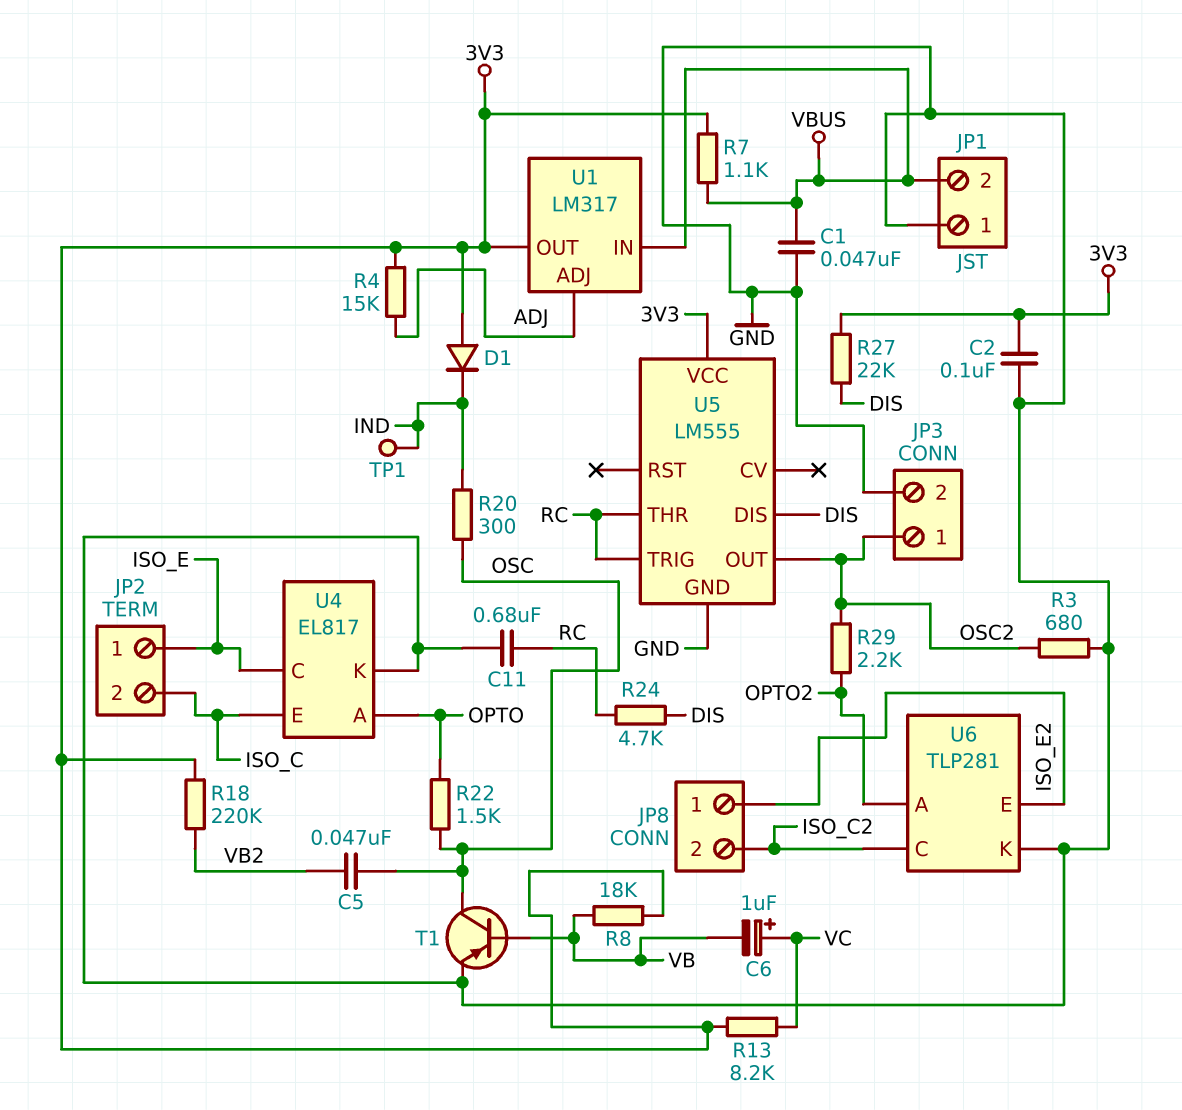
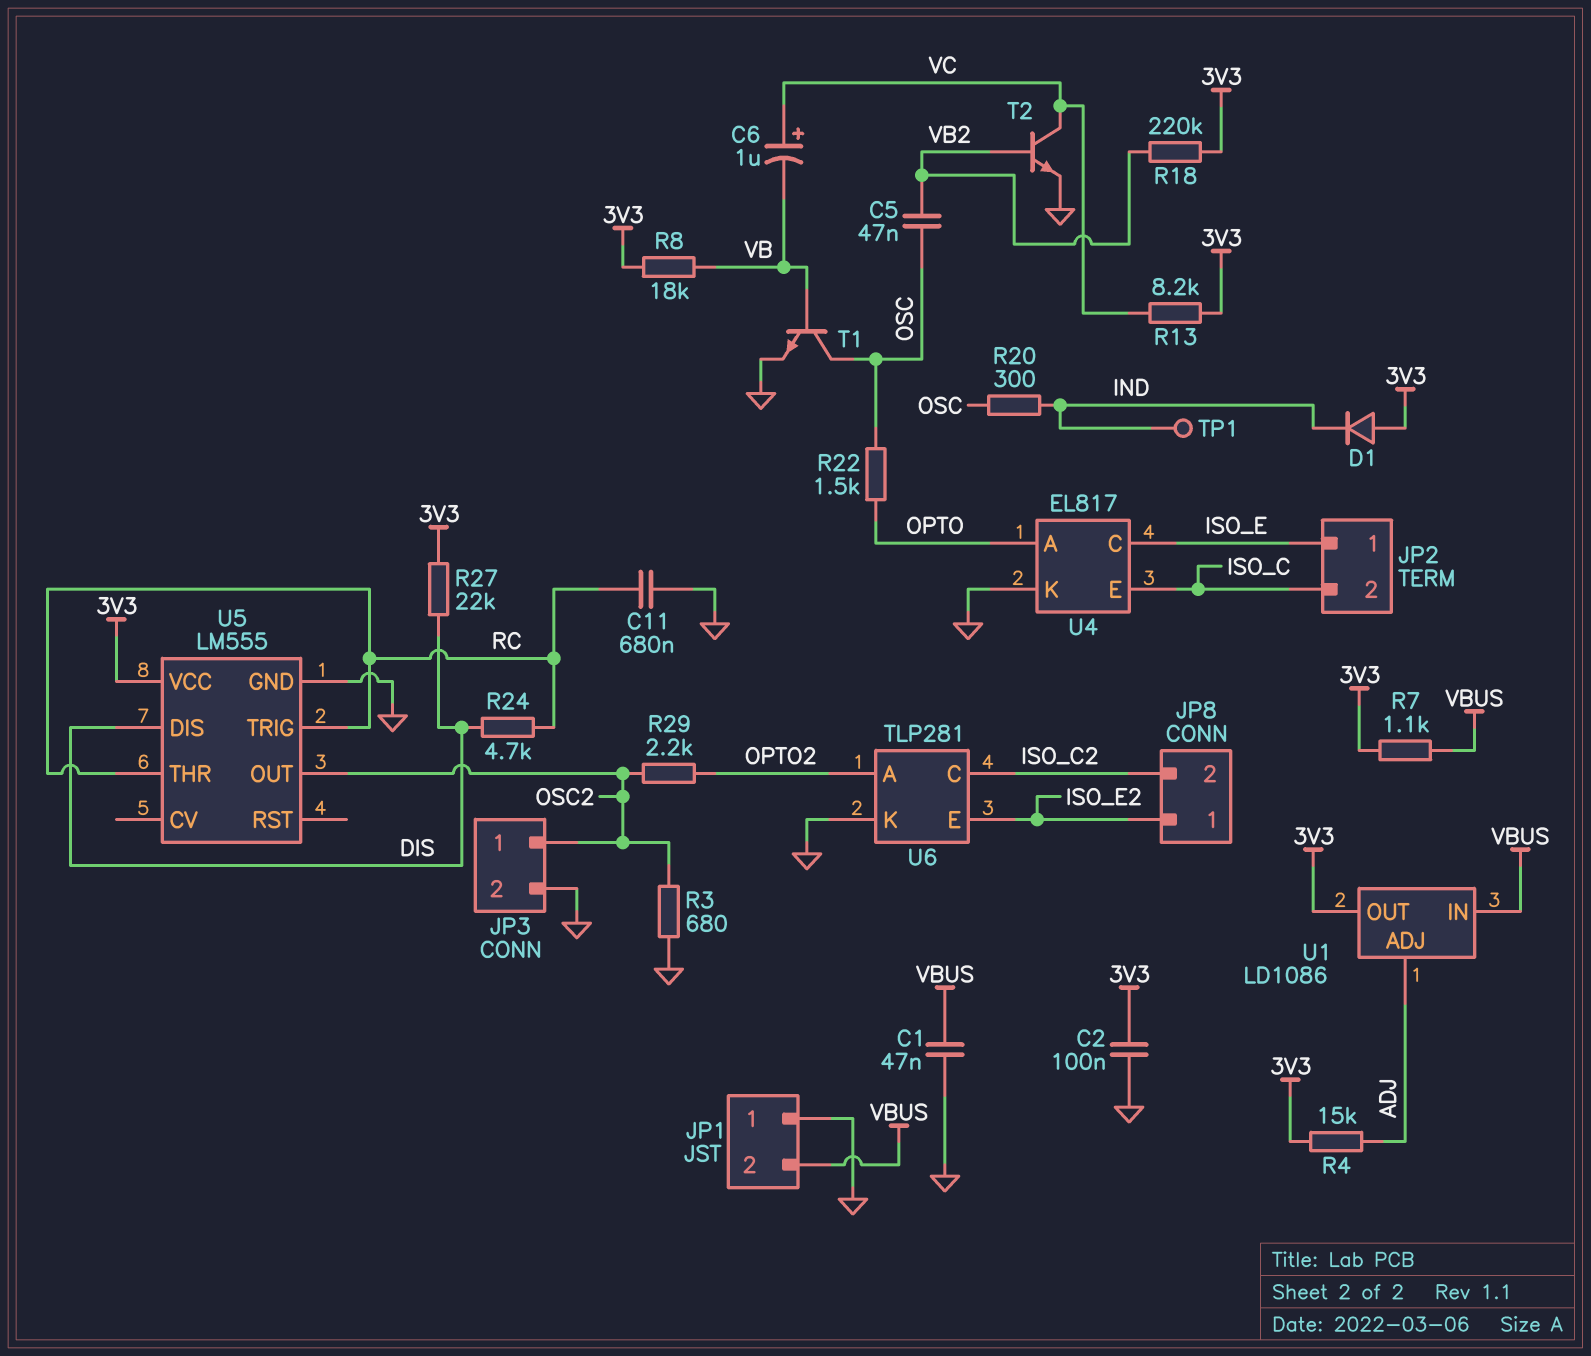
T1: PNP (B VB, C OSC, E GND) -> NPN (B VB, C OSC, E GND)
T2: none -> NPN (B VB2, C VC, E GND)
U1: LM317 -> LD1086

